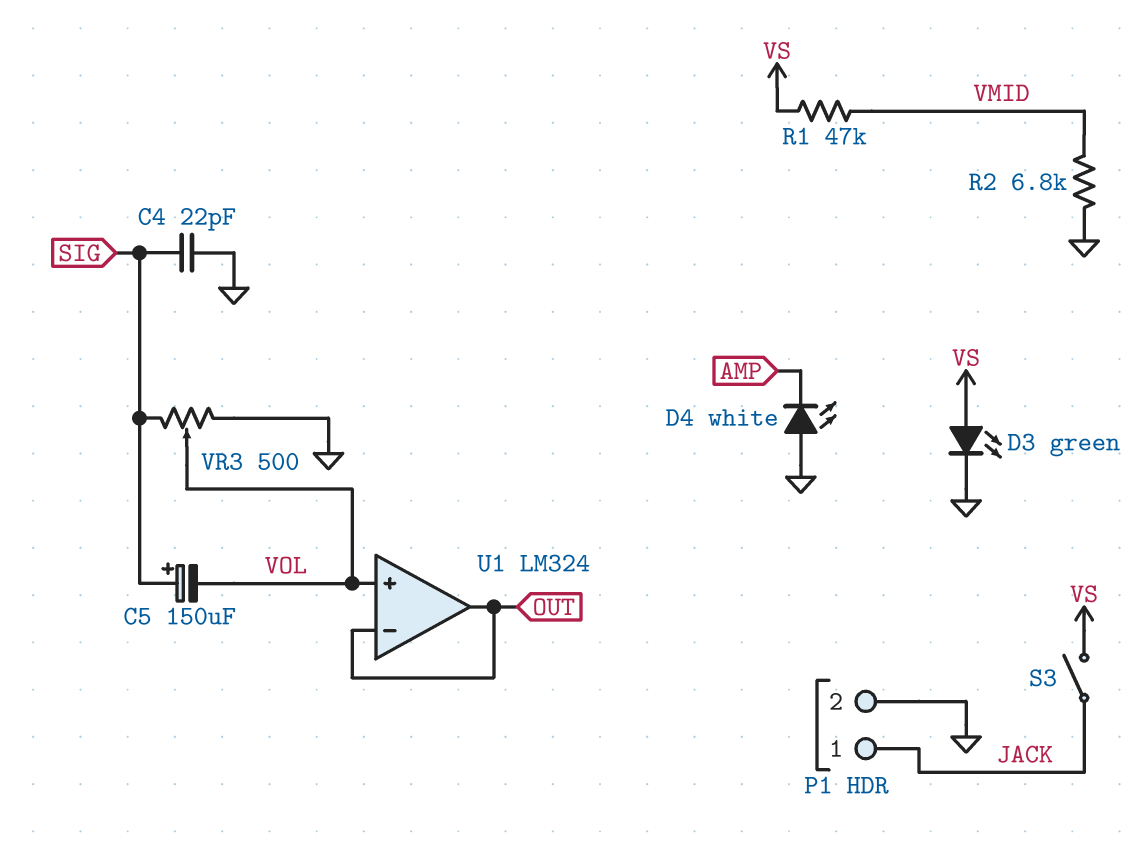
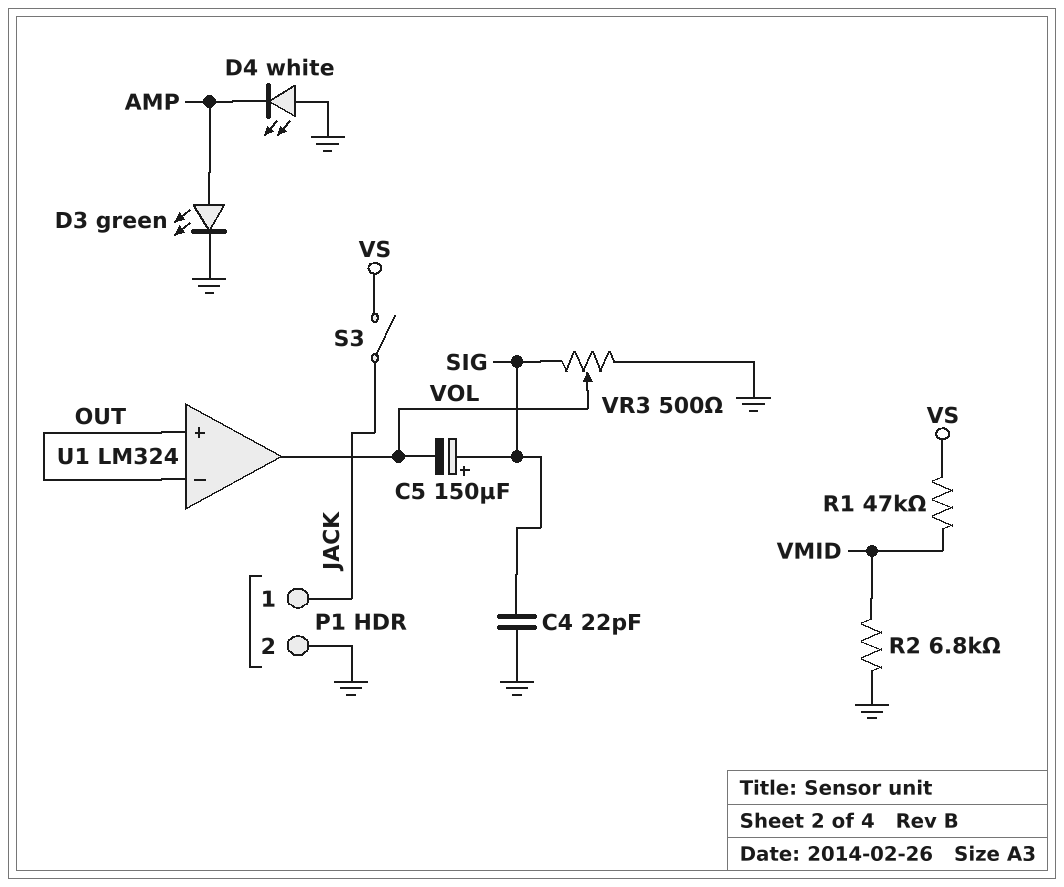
D3: LED green (A VS, K GND) -> LED green (A AMP, K GND)
U1 pin in+: VOL -> OUT
U1 pin out: OUT -> VOL

